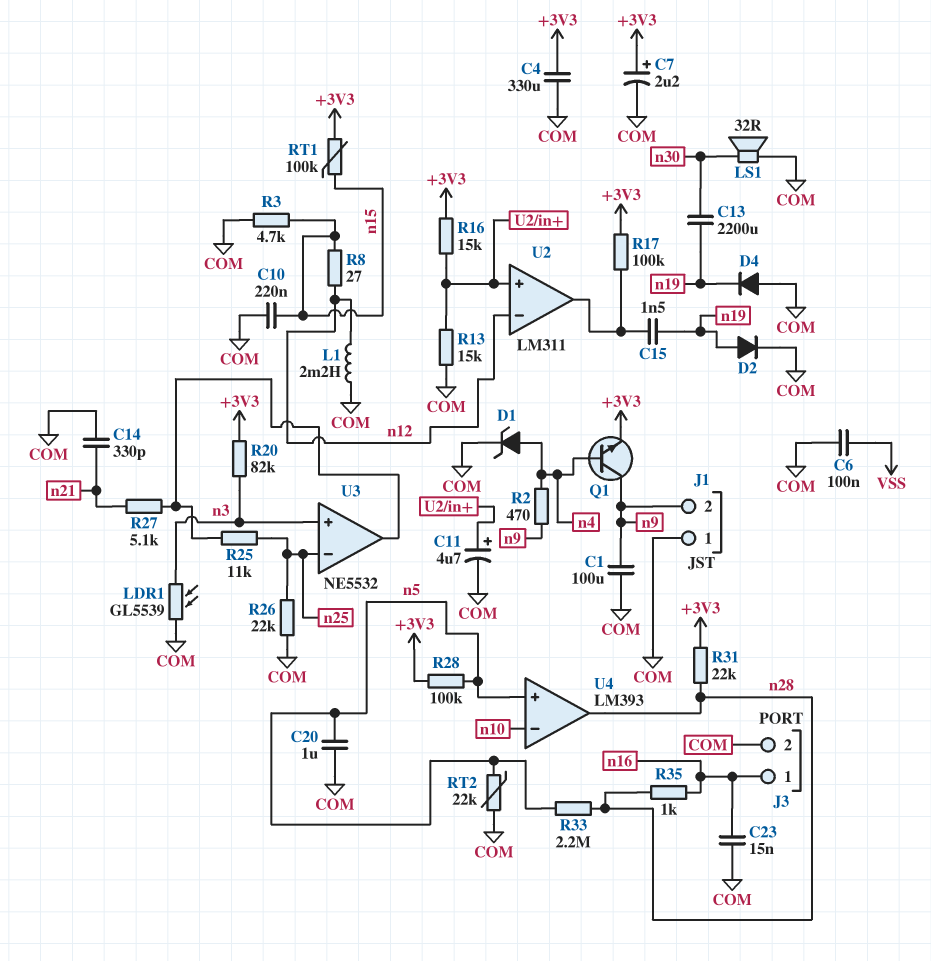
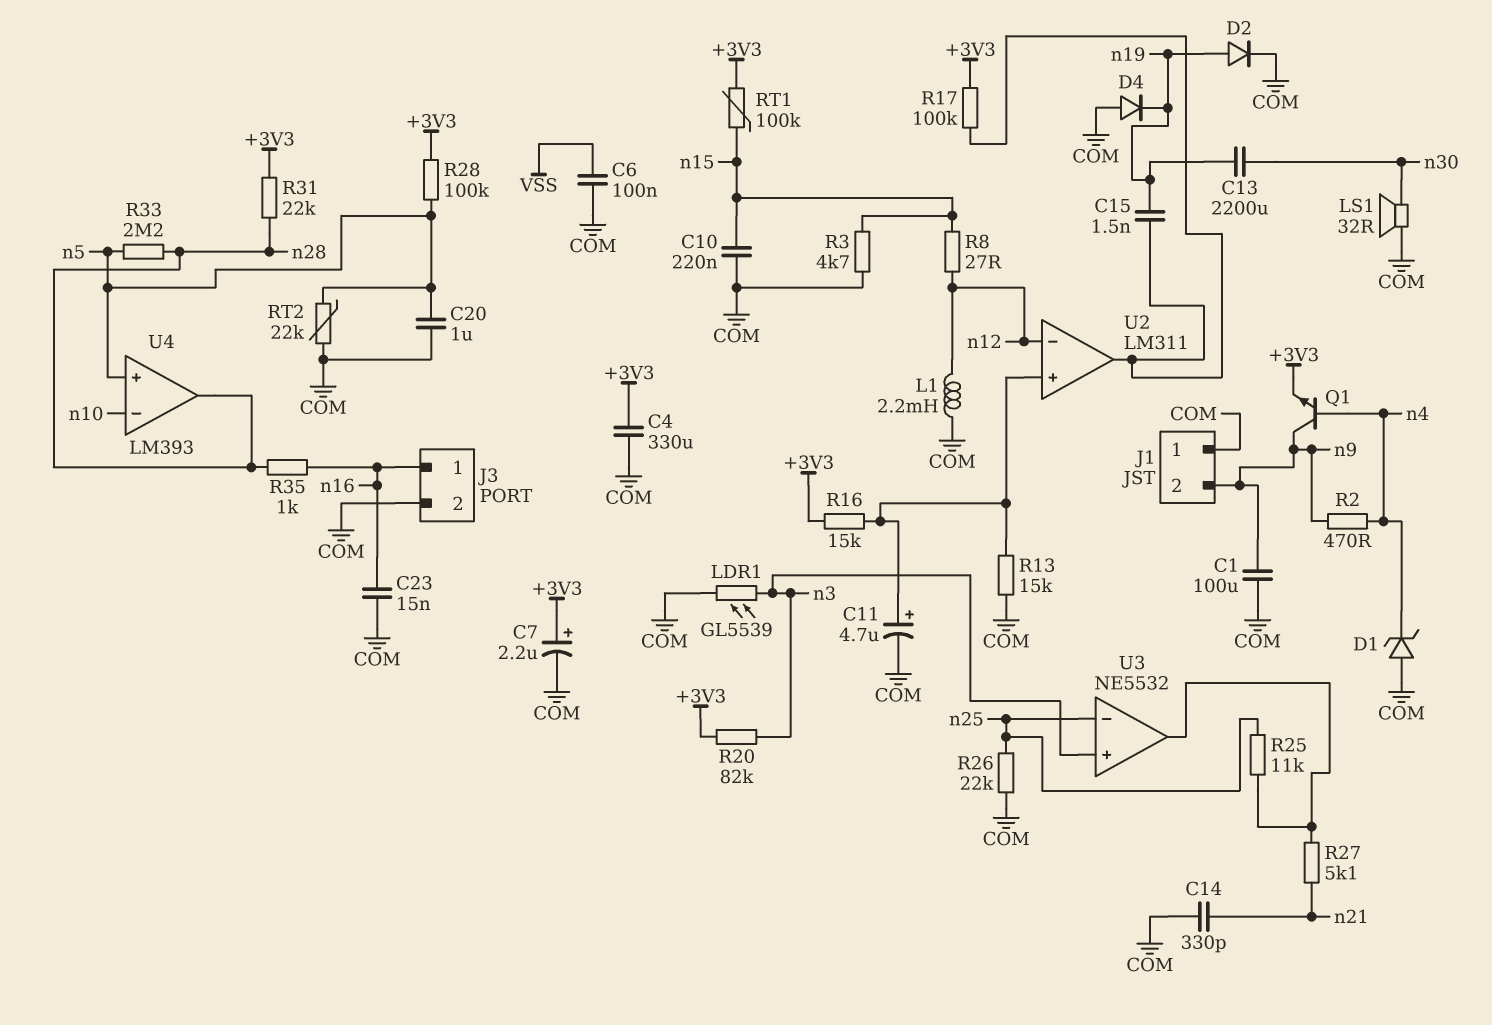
D1: zener (A n4, K COM) -> zener (A COM, K n4)

